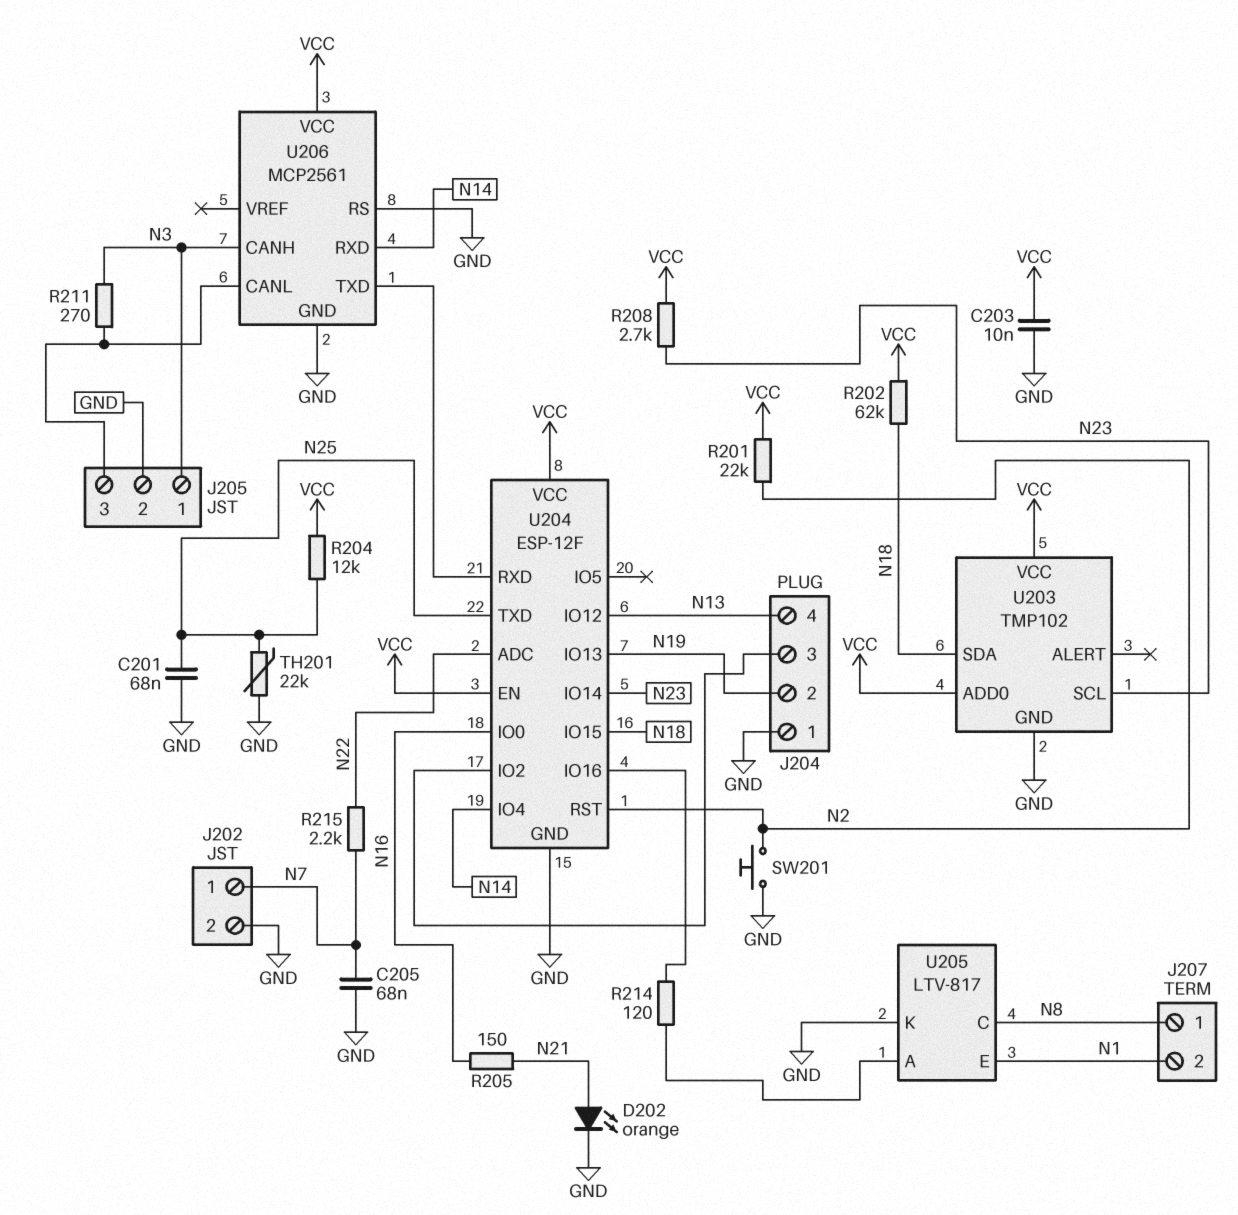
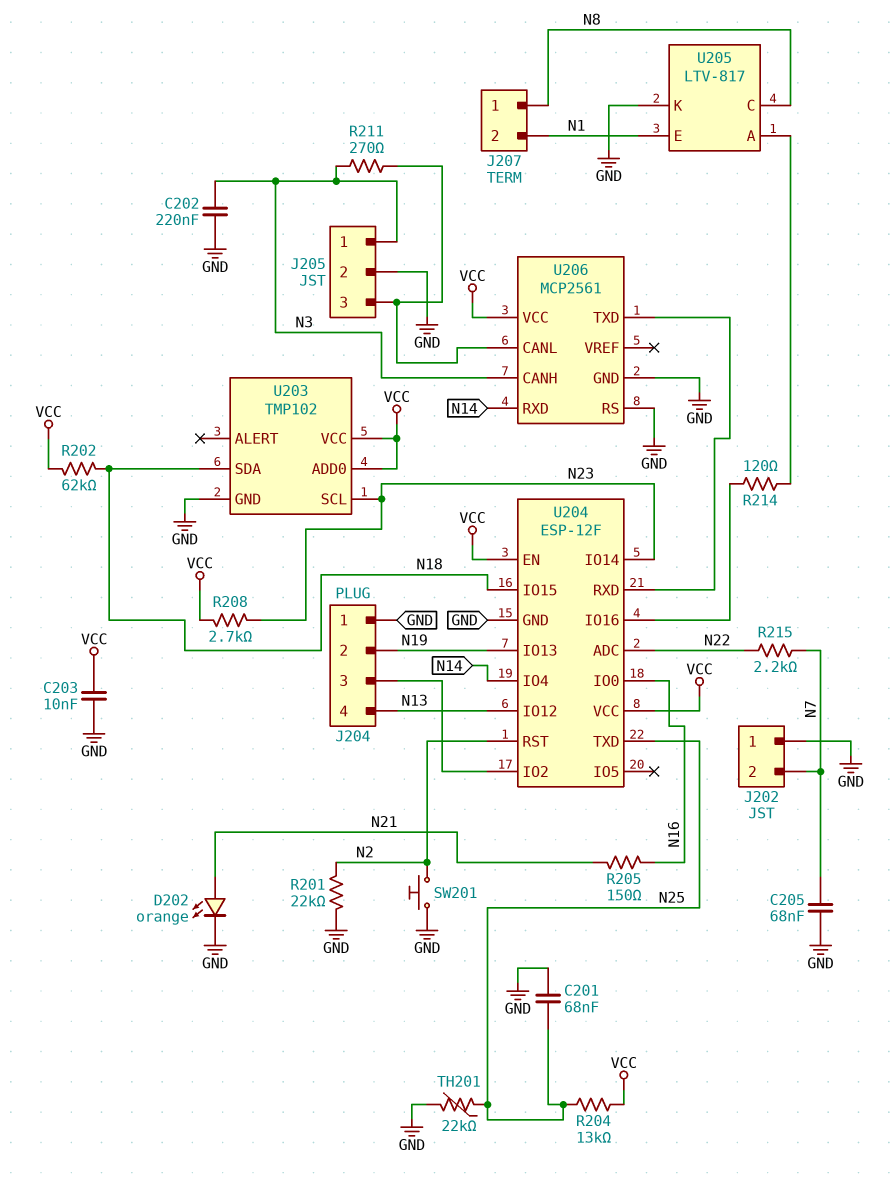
C202: none -> 220nF (GND, N3)
J202 pin 1: N7 -> GND
J202 pin 2: GND -> N7
R201: 22k (N2, VCC) -> 22k (GND, N2)
R204: 12k (N25, VCC) -> 13k (N25, VCC)

